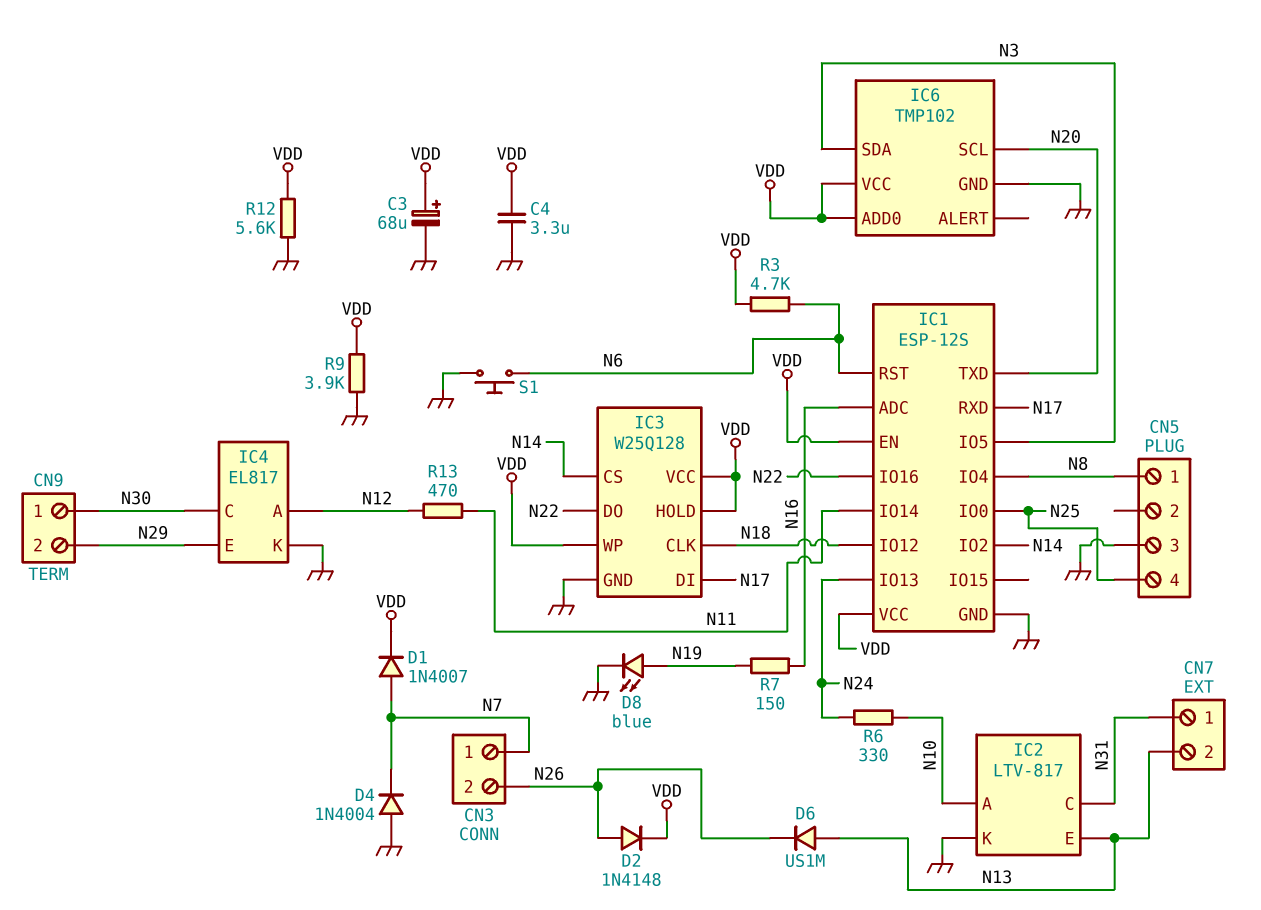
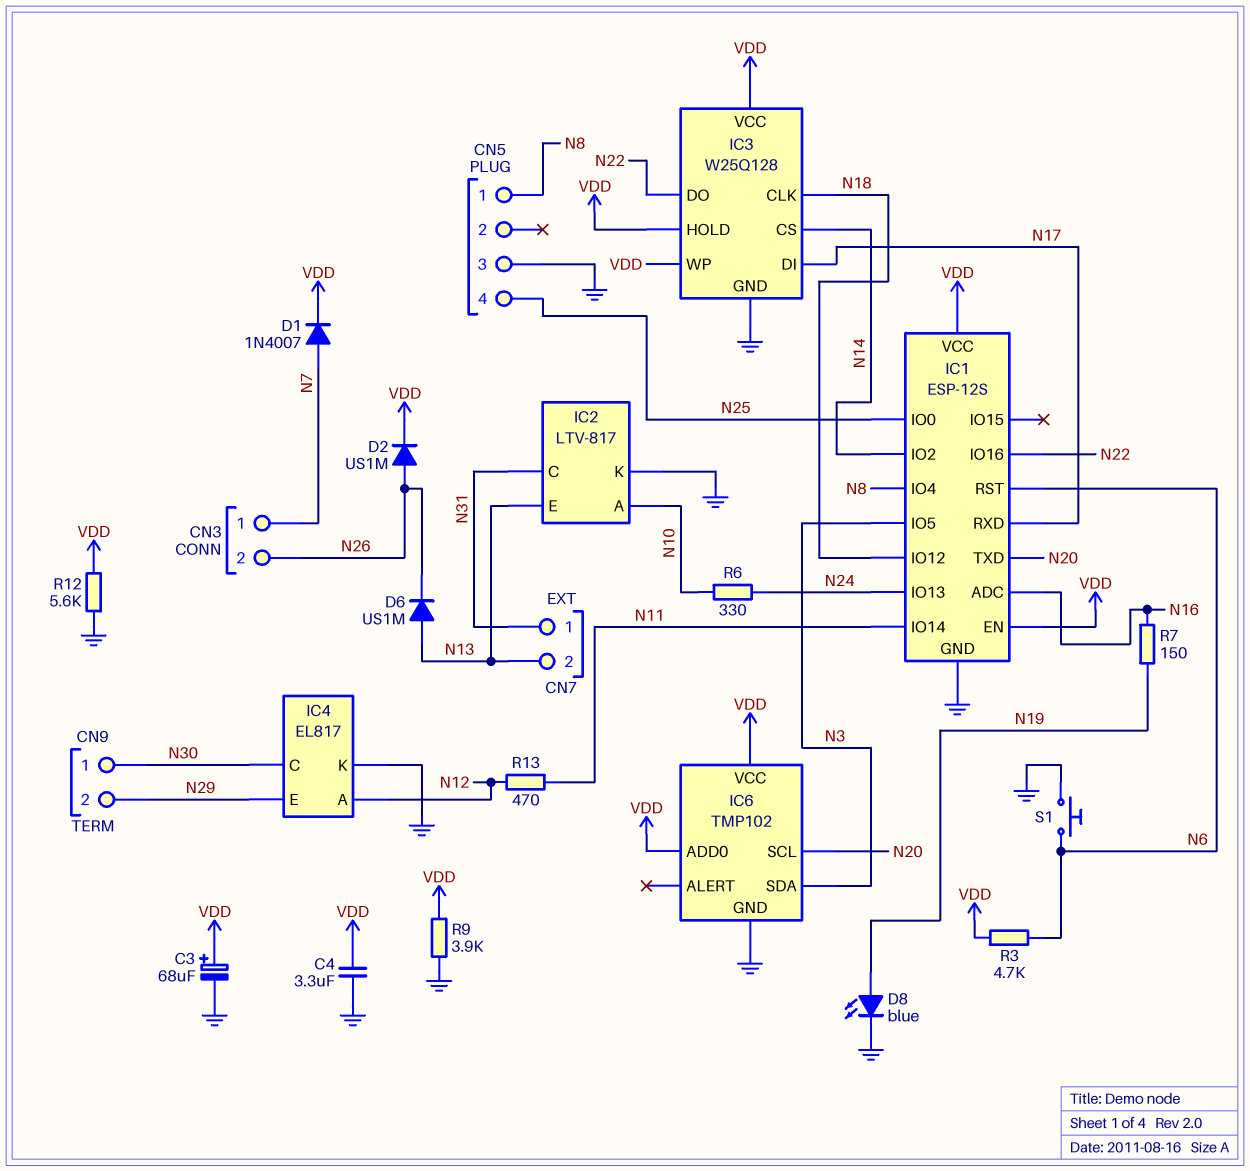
D2: diode 1N4148 (A N26, K VDD) -> diode US1M (A N26, K VDD)
D4: diode 1N4004 (A GND, K N7) -> none

